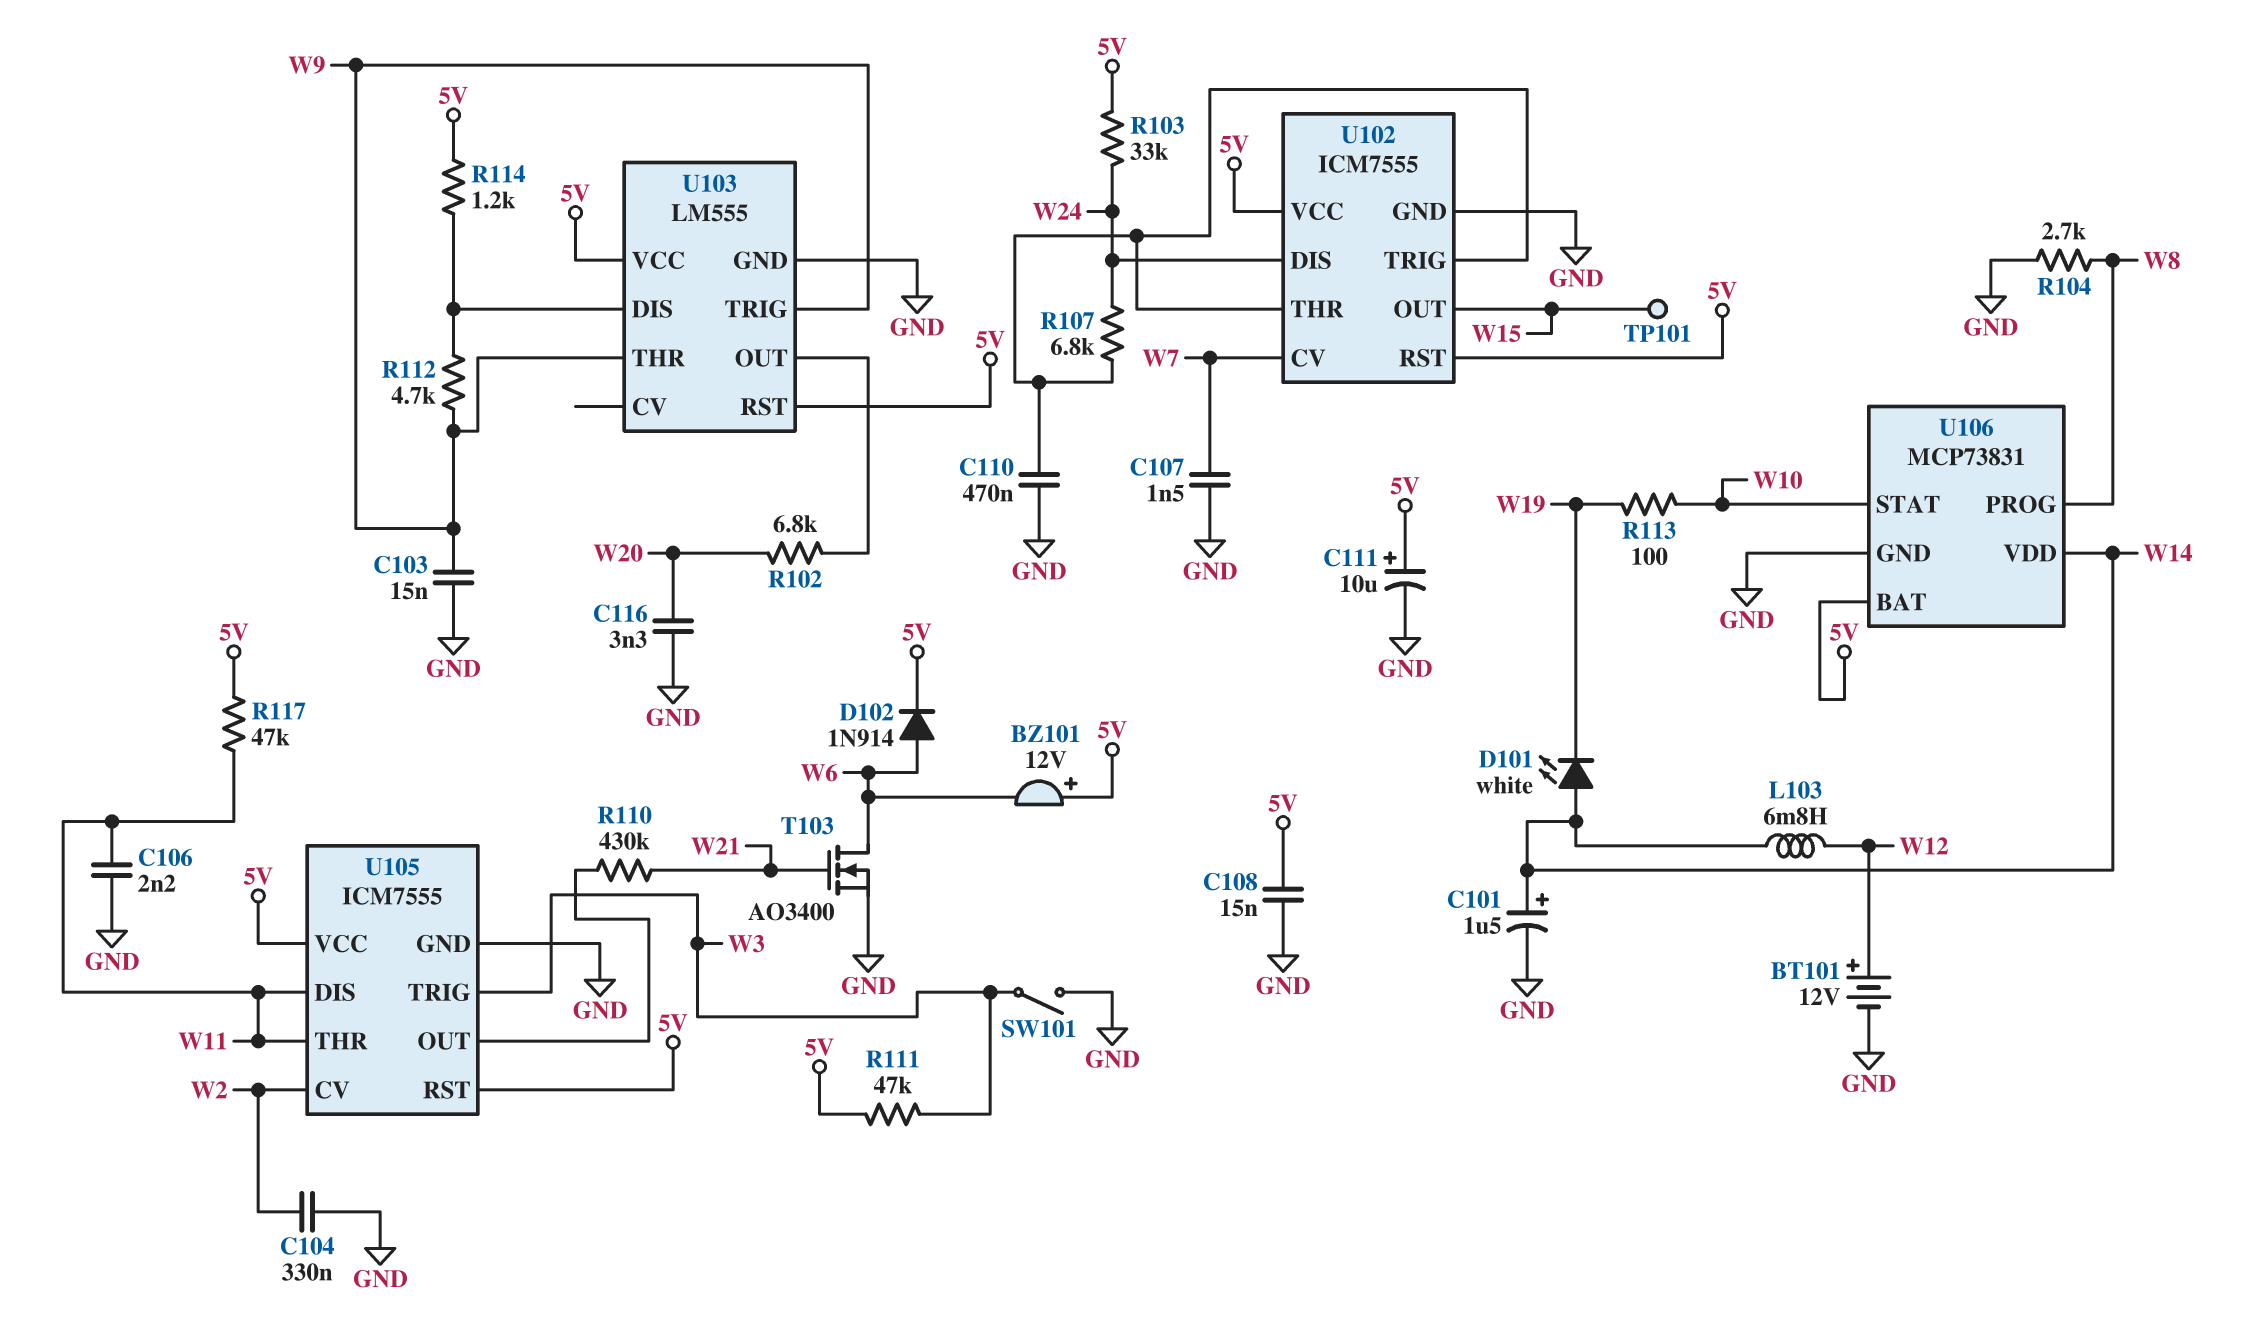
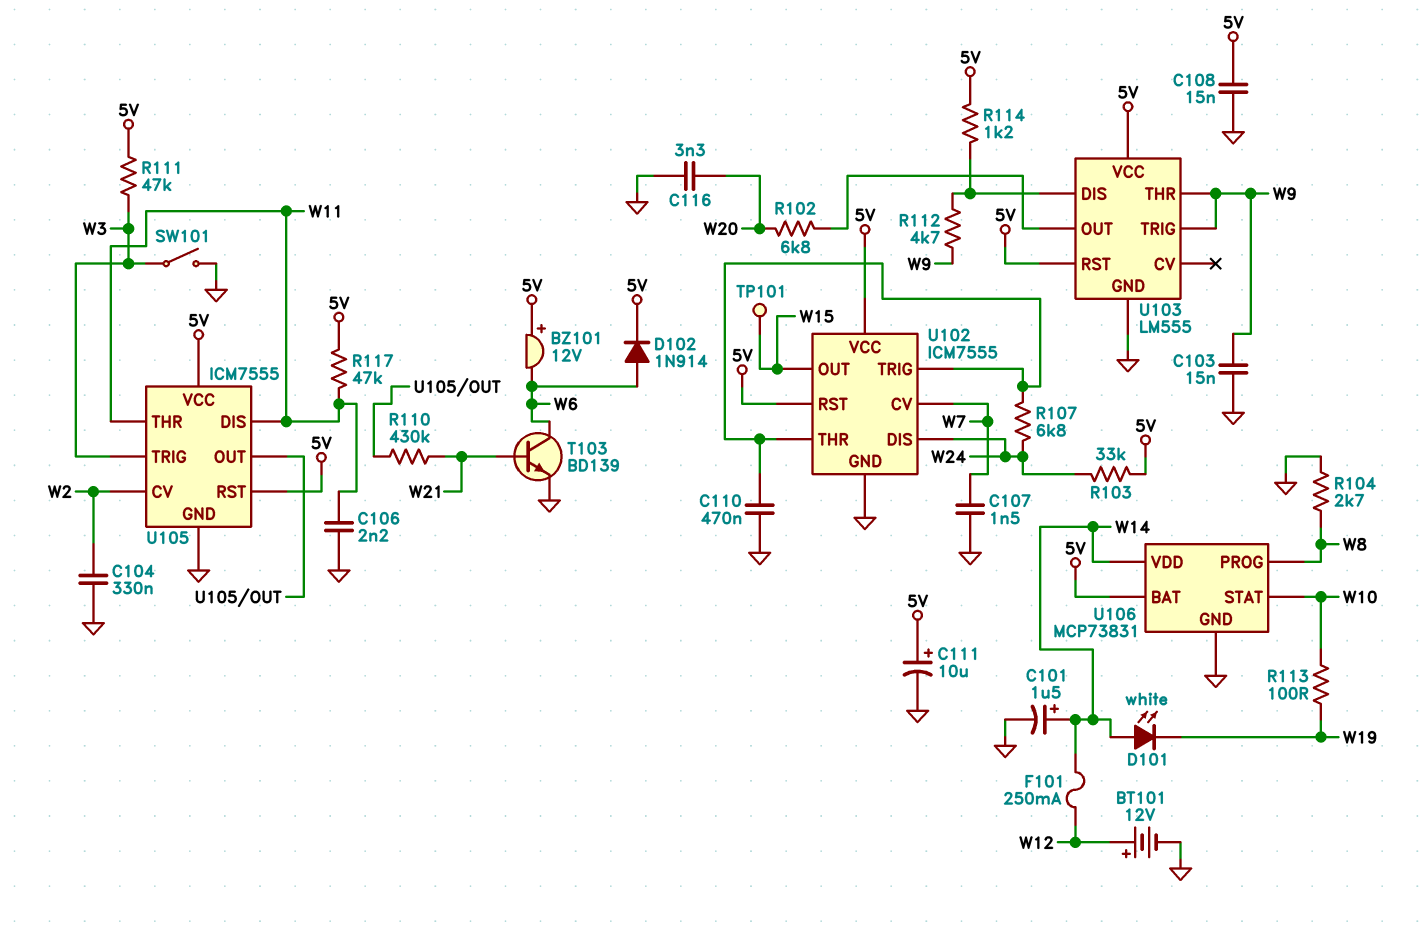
F101: none -> 250mA (W12, W14)
L103: 6.8mH (W12, W14) -> none
T103: NMOS AO3400 (G W21, D W6, S GND) -> NPN BD139 (B W21, C W6, E GND)

